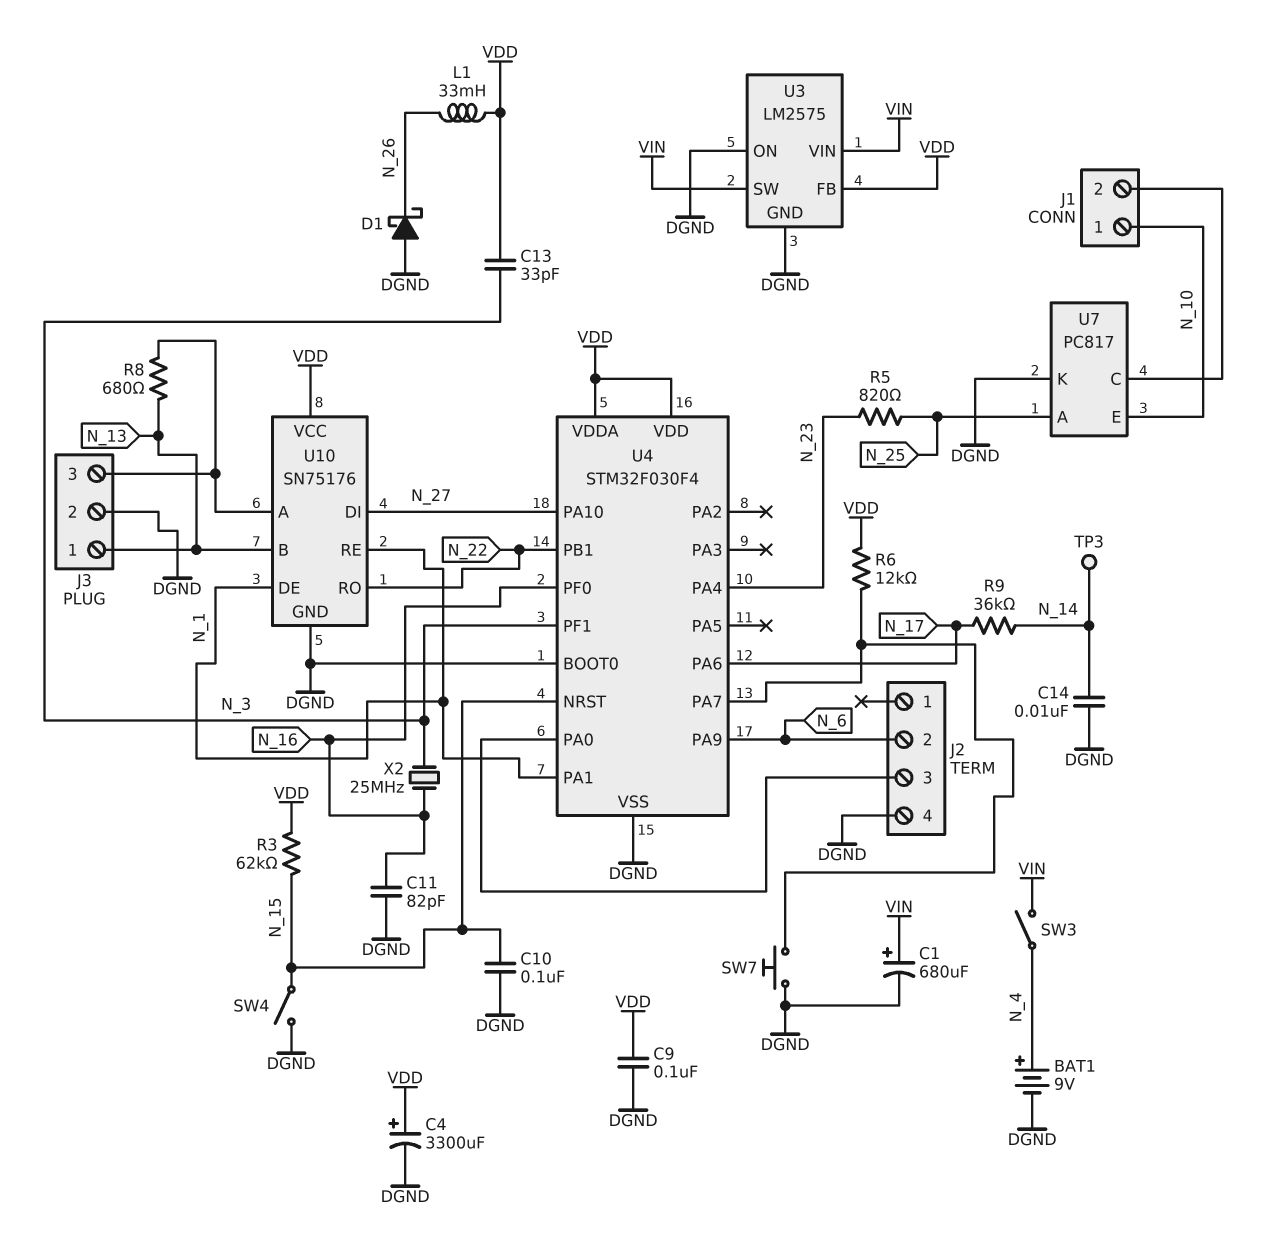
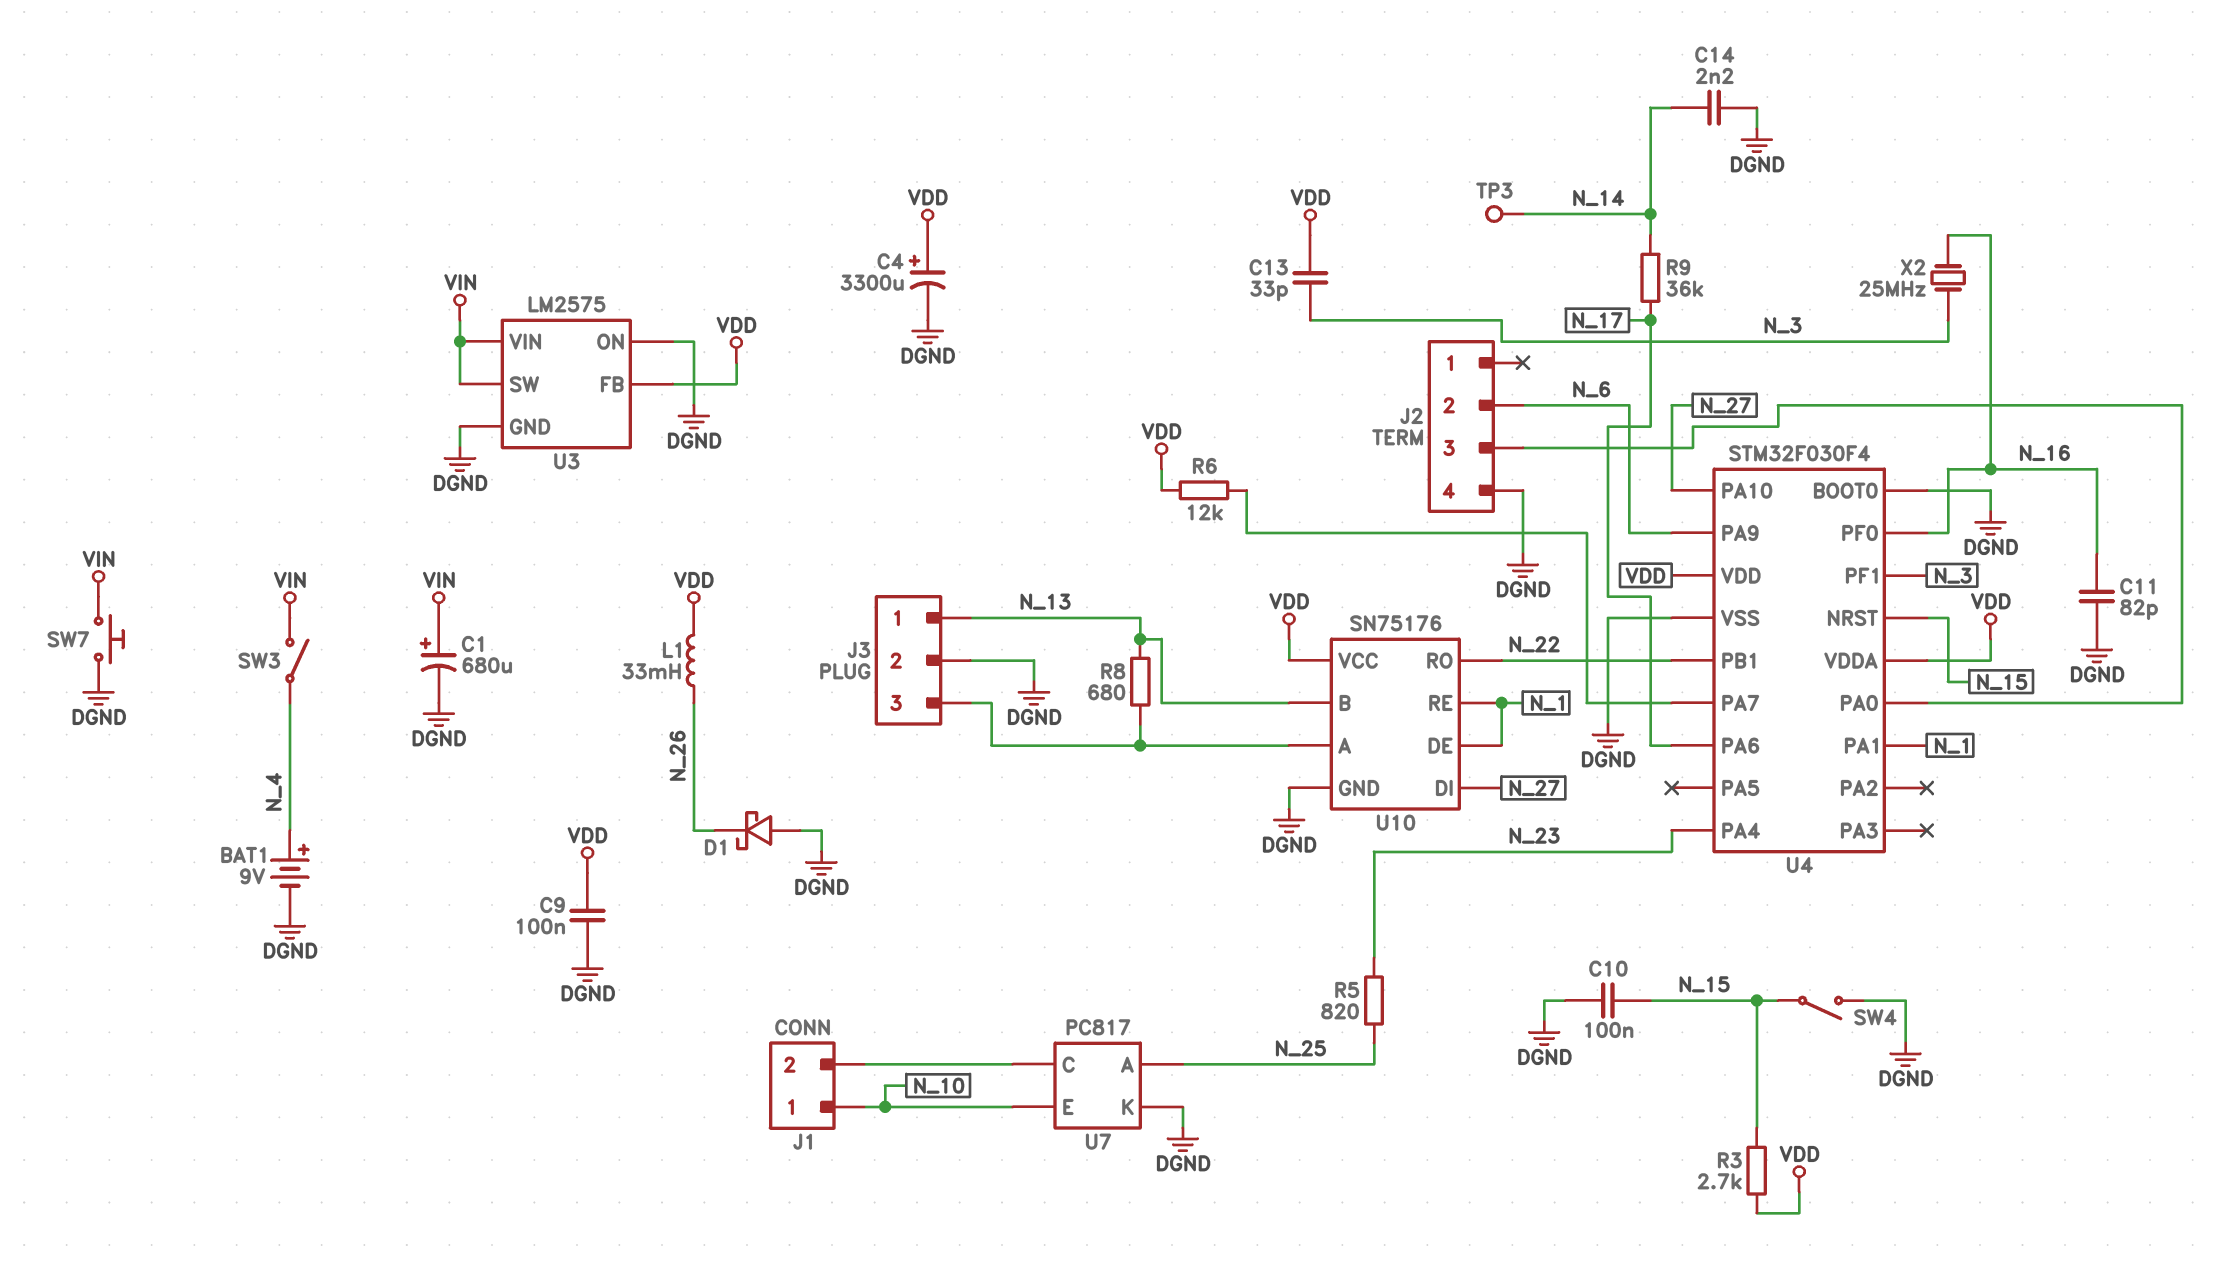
C14: 10nF (DGND, N_14) -> 2.2nF (DGND, N_14)
R3: 62k (N_15, VDD) -> 2.7k (N_15, VDD)
SW7: button (DGND, U4/PA7) -> button (DGND, VIN)

